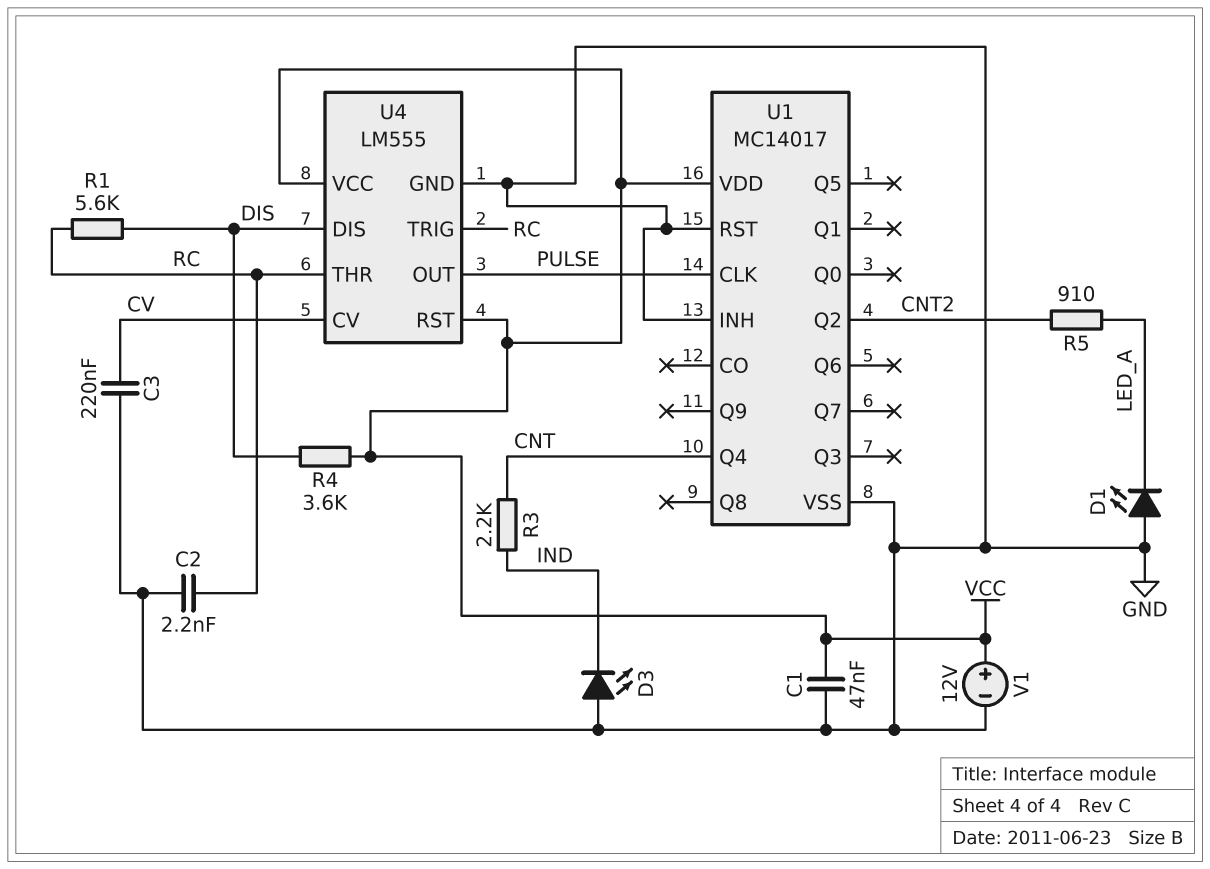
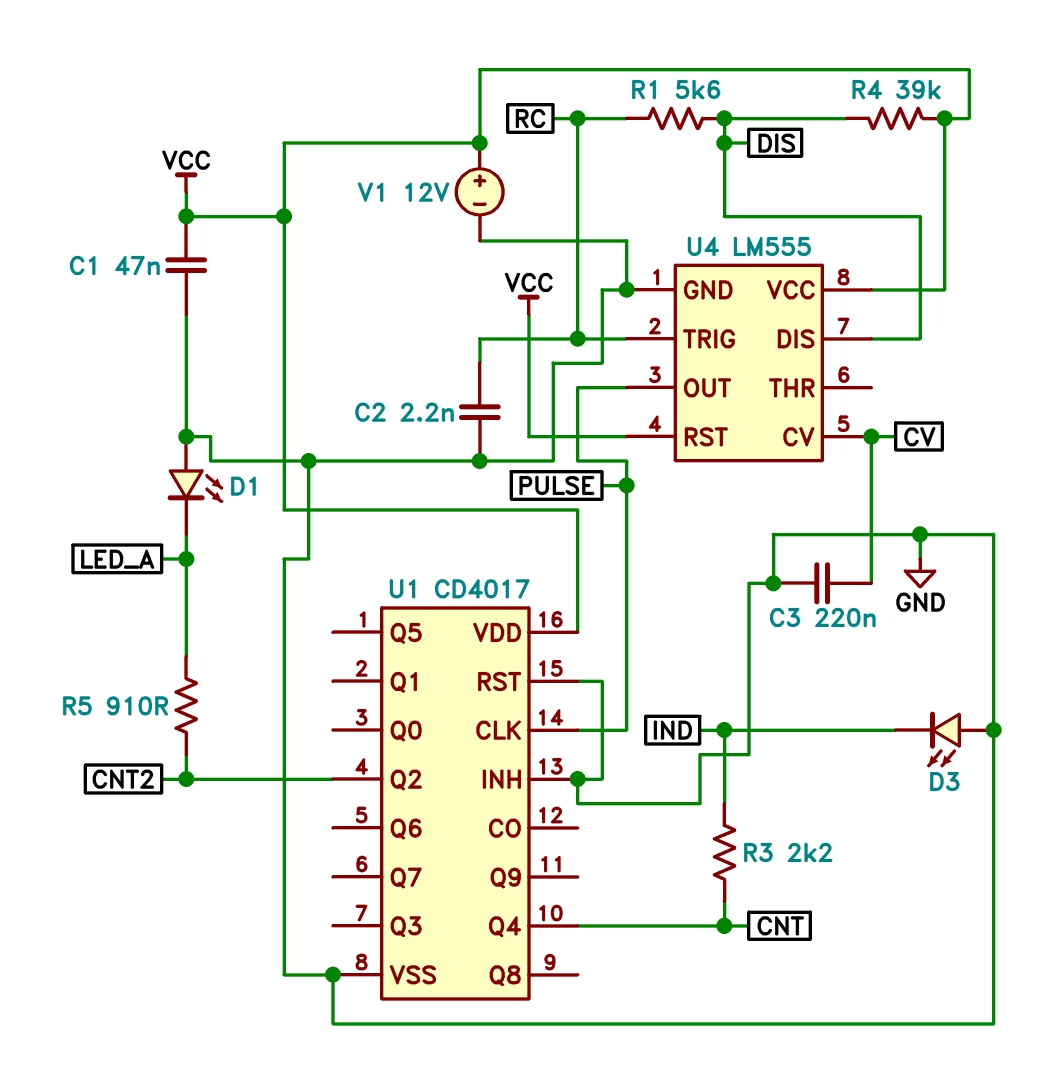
R4: 3.6k (DIS, VCC) -> 39k (DIS, VCC)
U1: MC14017 -> CD4017
U4 pin THR: RC -> none

